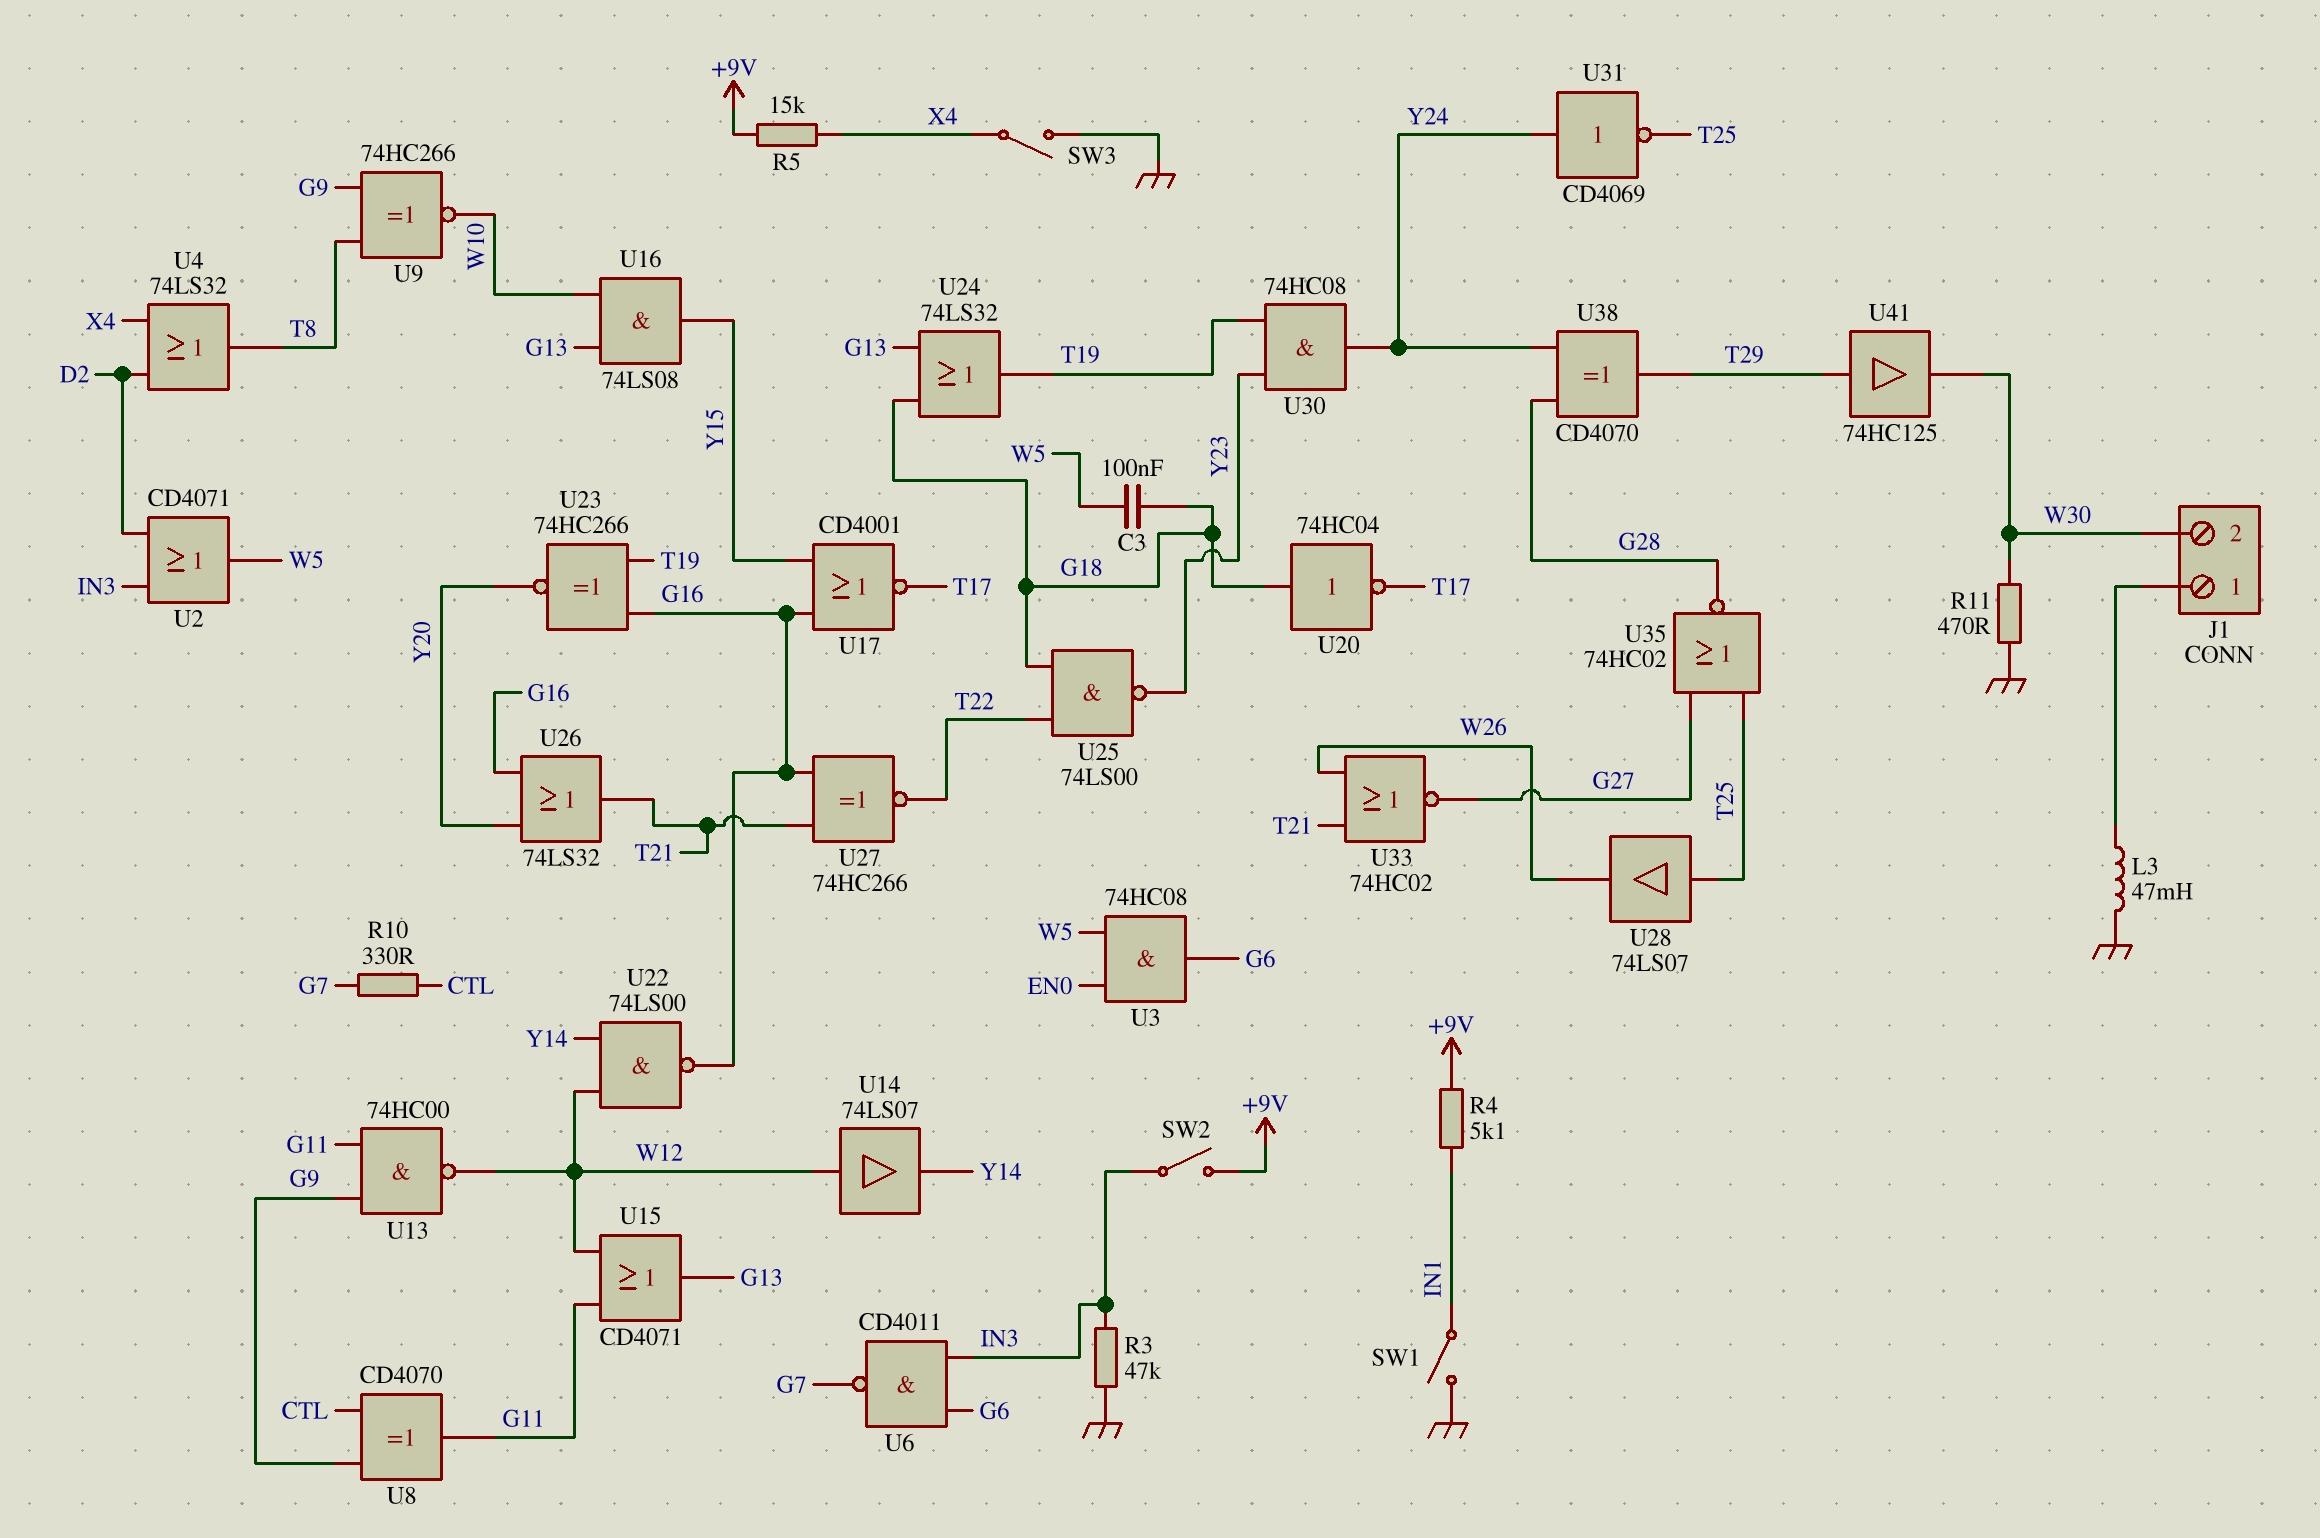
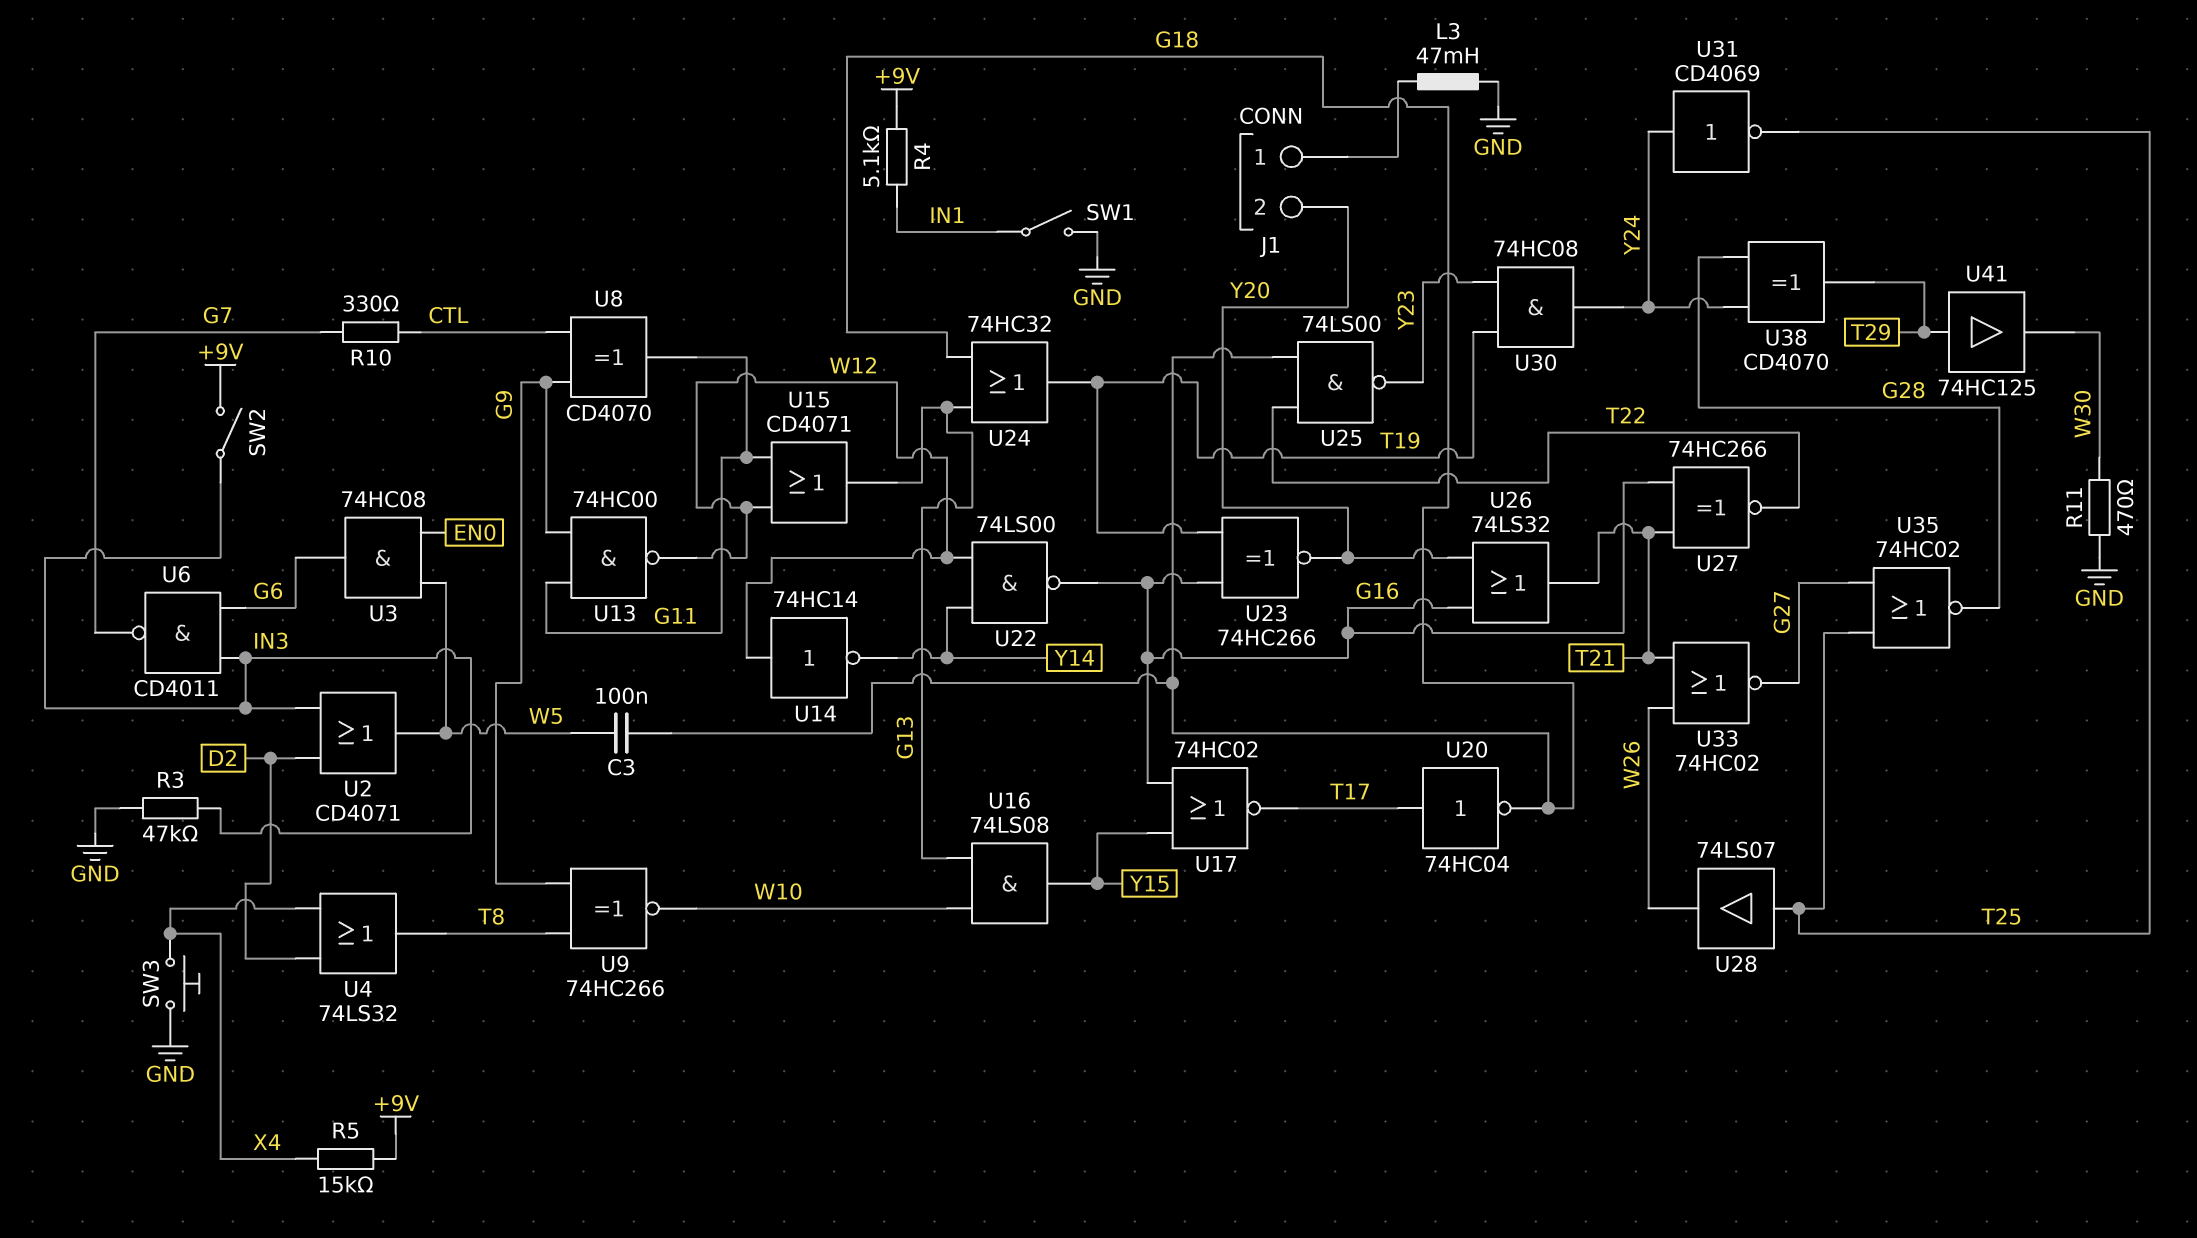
J1 pin 2: W30 -> Y20
SW3: switch (GND, X4) -> button (GND, X4)
U14: buffer 74LS07 (in W12, out Y14) -> NOT 74HC14 (in W12, out Y14)
U17: NOR CD4001 (in G16, in Y15, out T17) -> NOR 74HC02 (in G16, in Y15, out T17)
U20: NOT 74HC04 (in G18, out T17) -> NOT 74HC04 (in T17, out G18)
U24: OR 74LS32 (in G13, in G18, out T19) -> OR 74HC32 (in G13, in G18, out T19)

